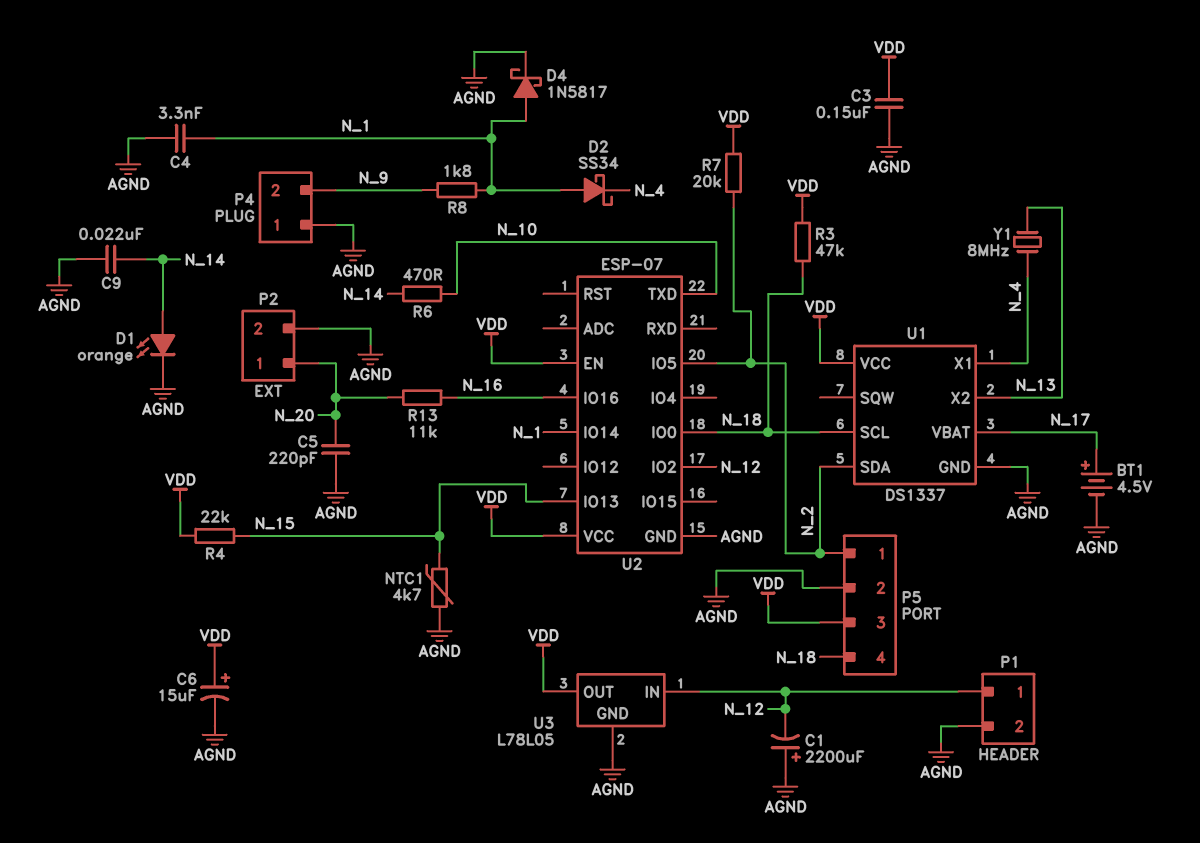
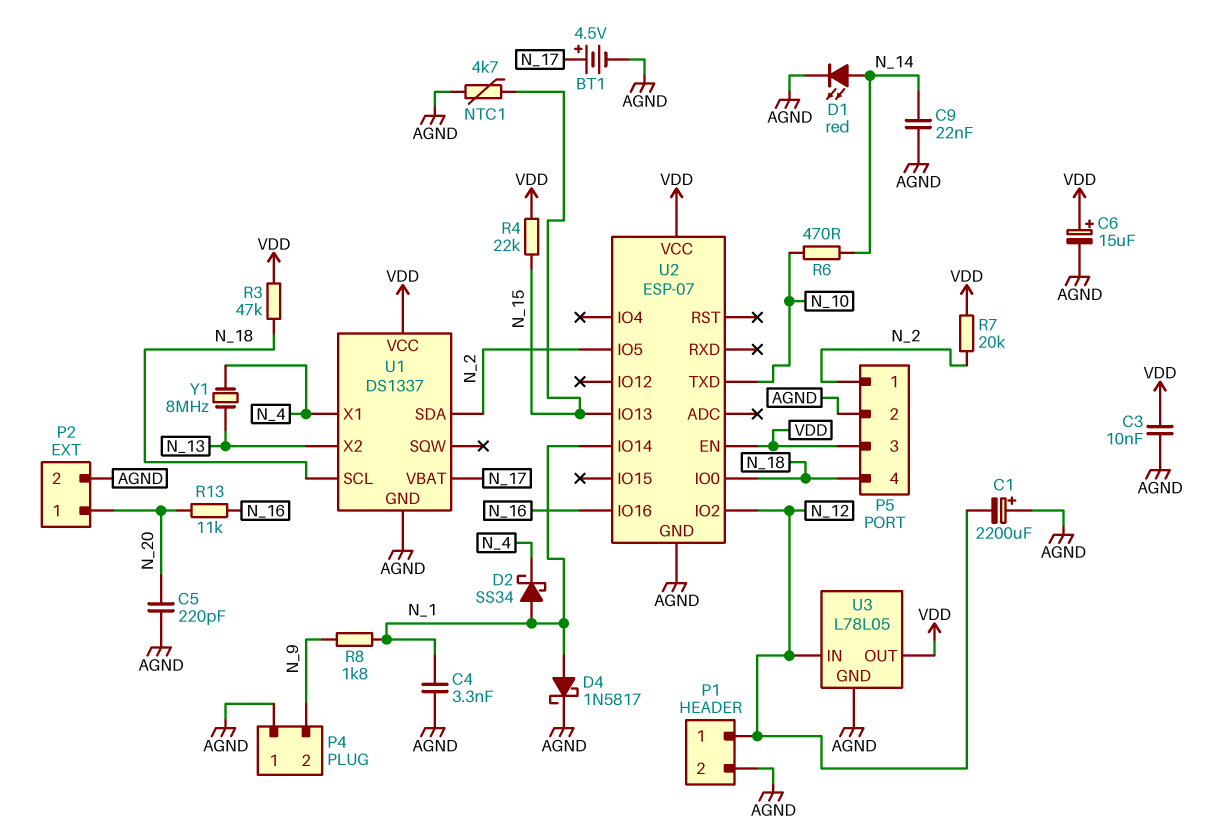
C3: 150nF (AGND, VDD) -> 10nF (AGND, VDD)
D1: LED orange (A N_14, K AGND) -> LED red (A N_14, K AGND)

